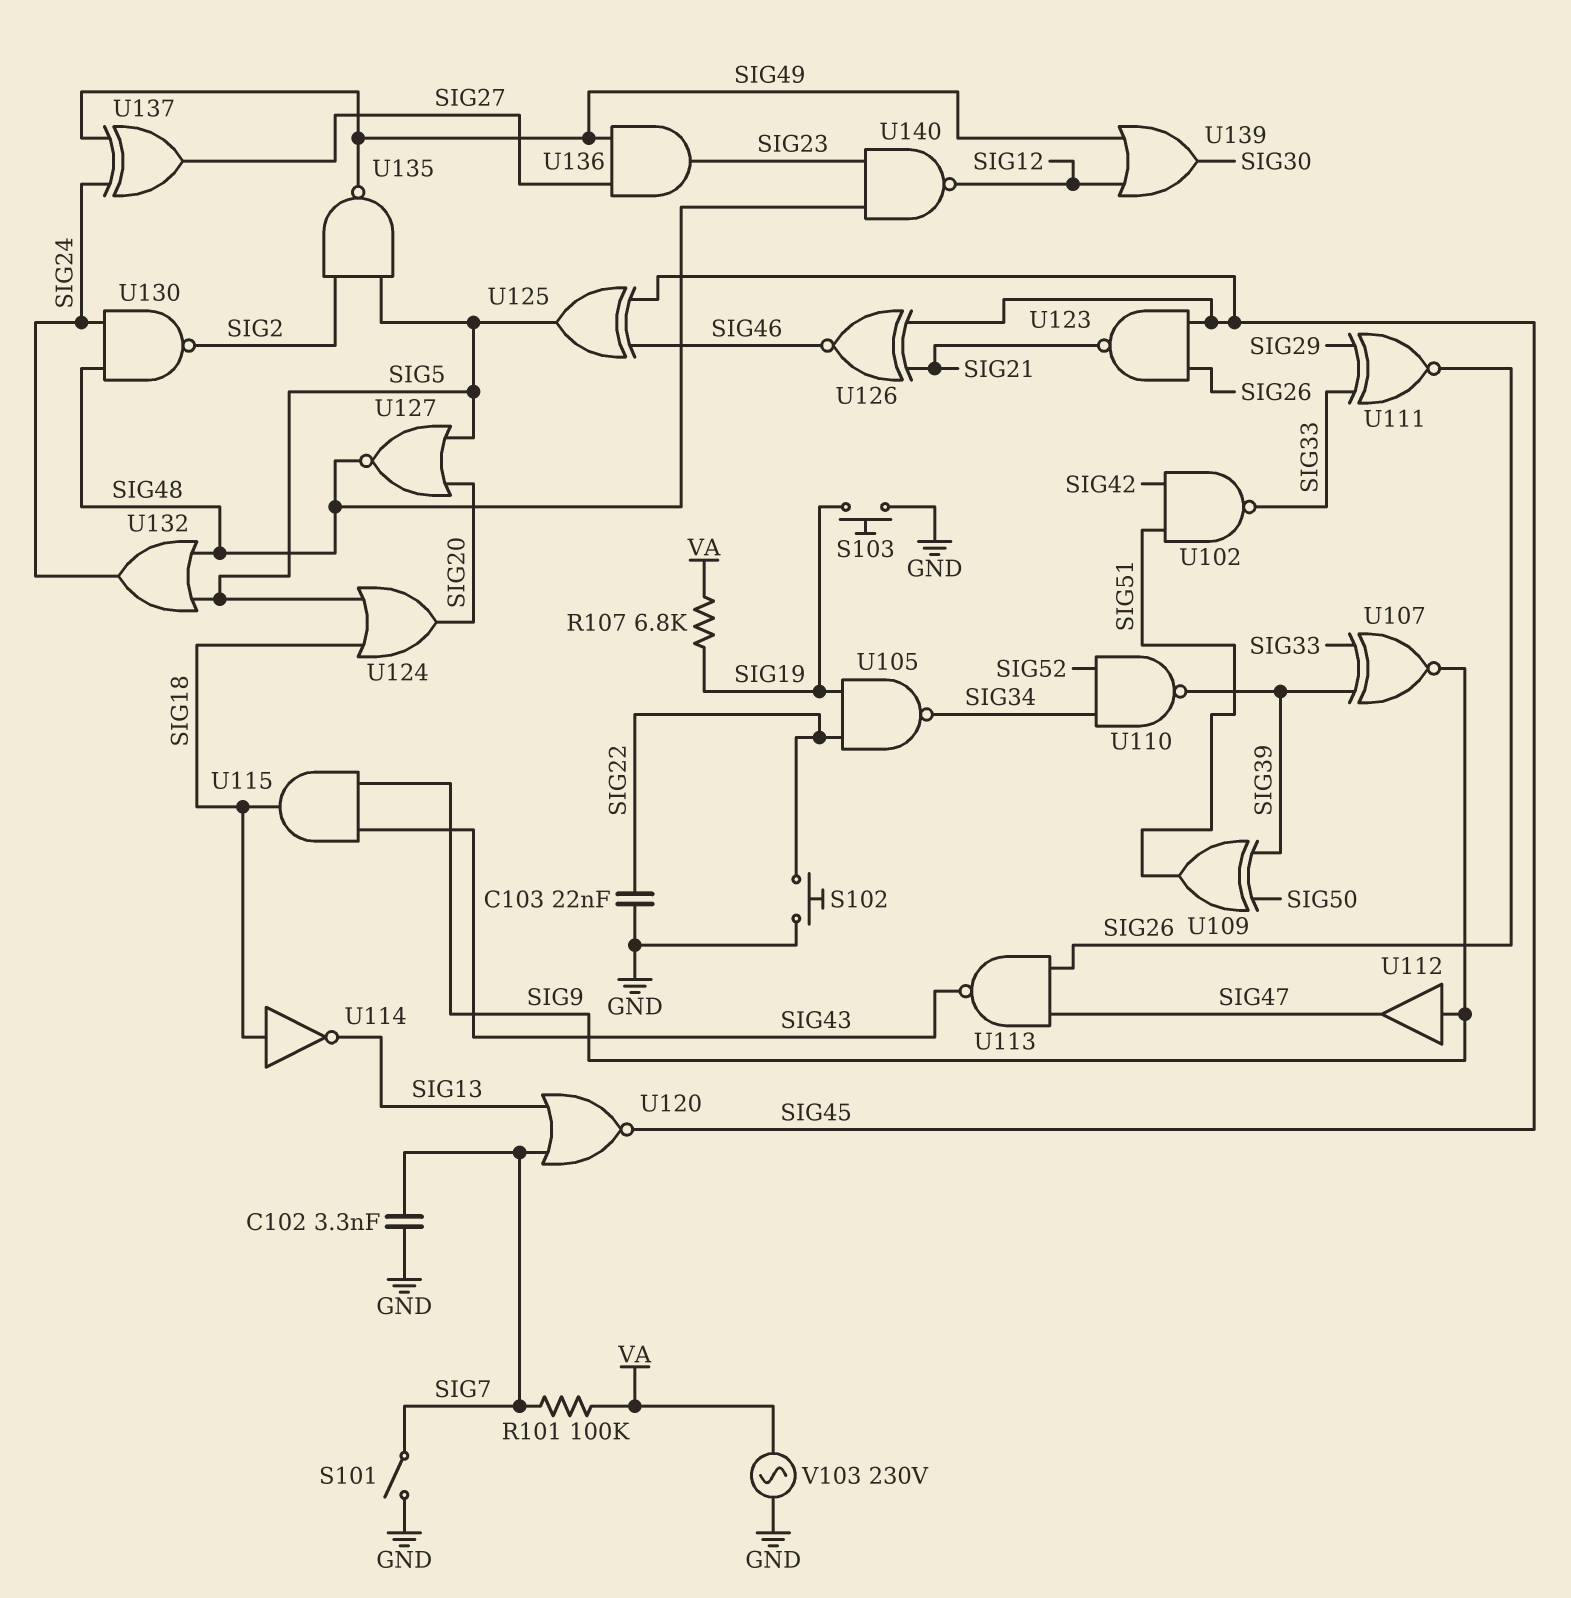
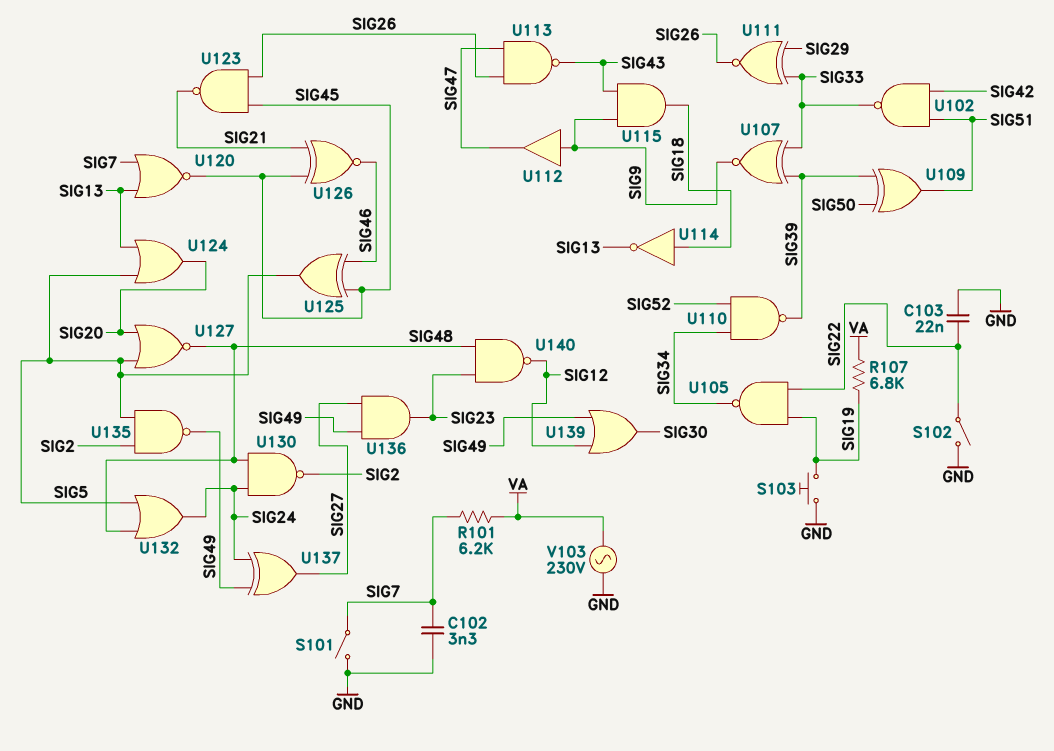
R101: 100k (SIG7, VA) -> 6.2k (SIG7, VA)
S102: button (GND, SIG22) -> switch (GND, SIG22)
U124: OR (in SIG5, in SIG18, out SIG20) -> OR (in SIG5, in SIG13, out SIG20)

